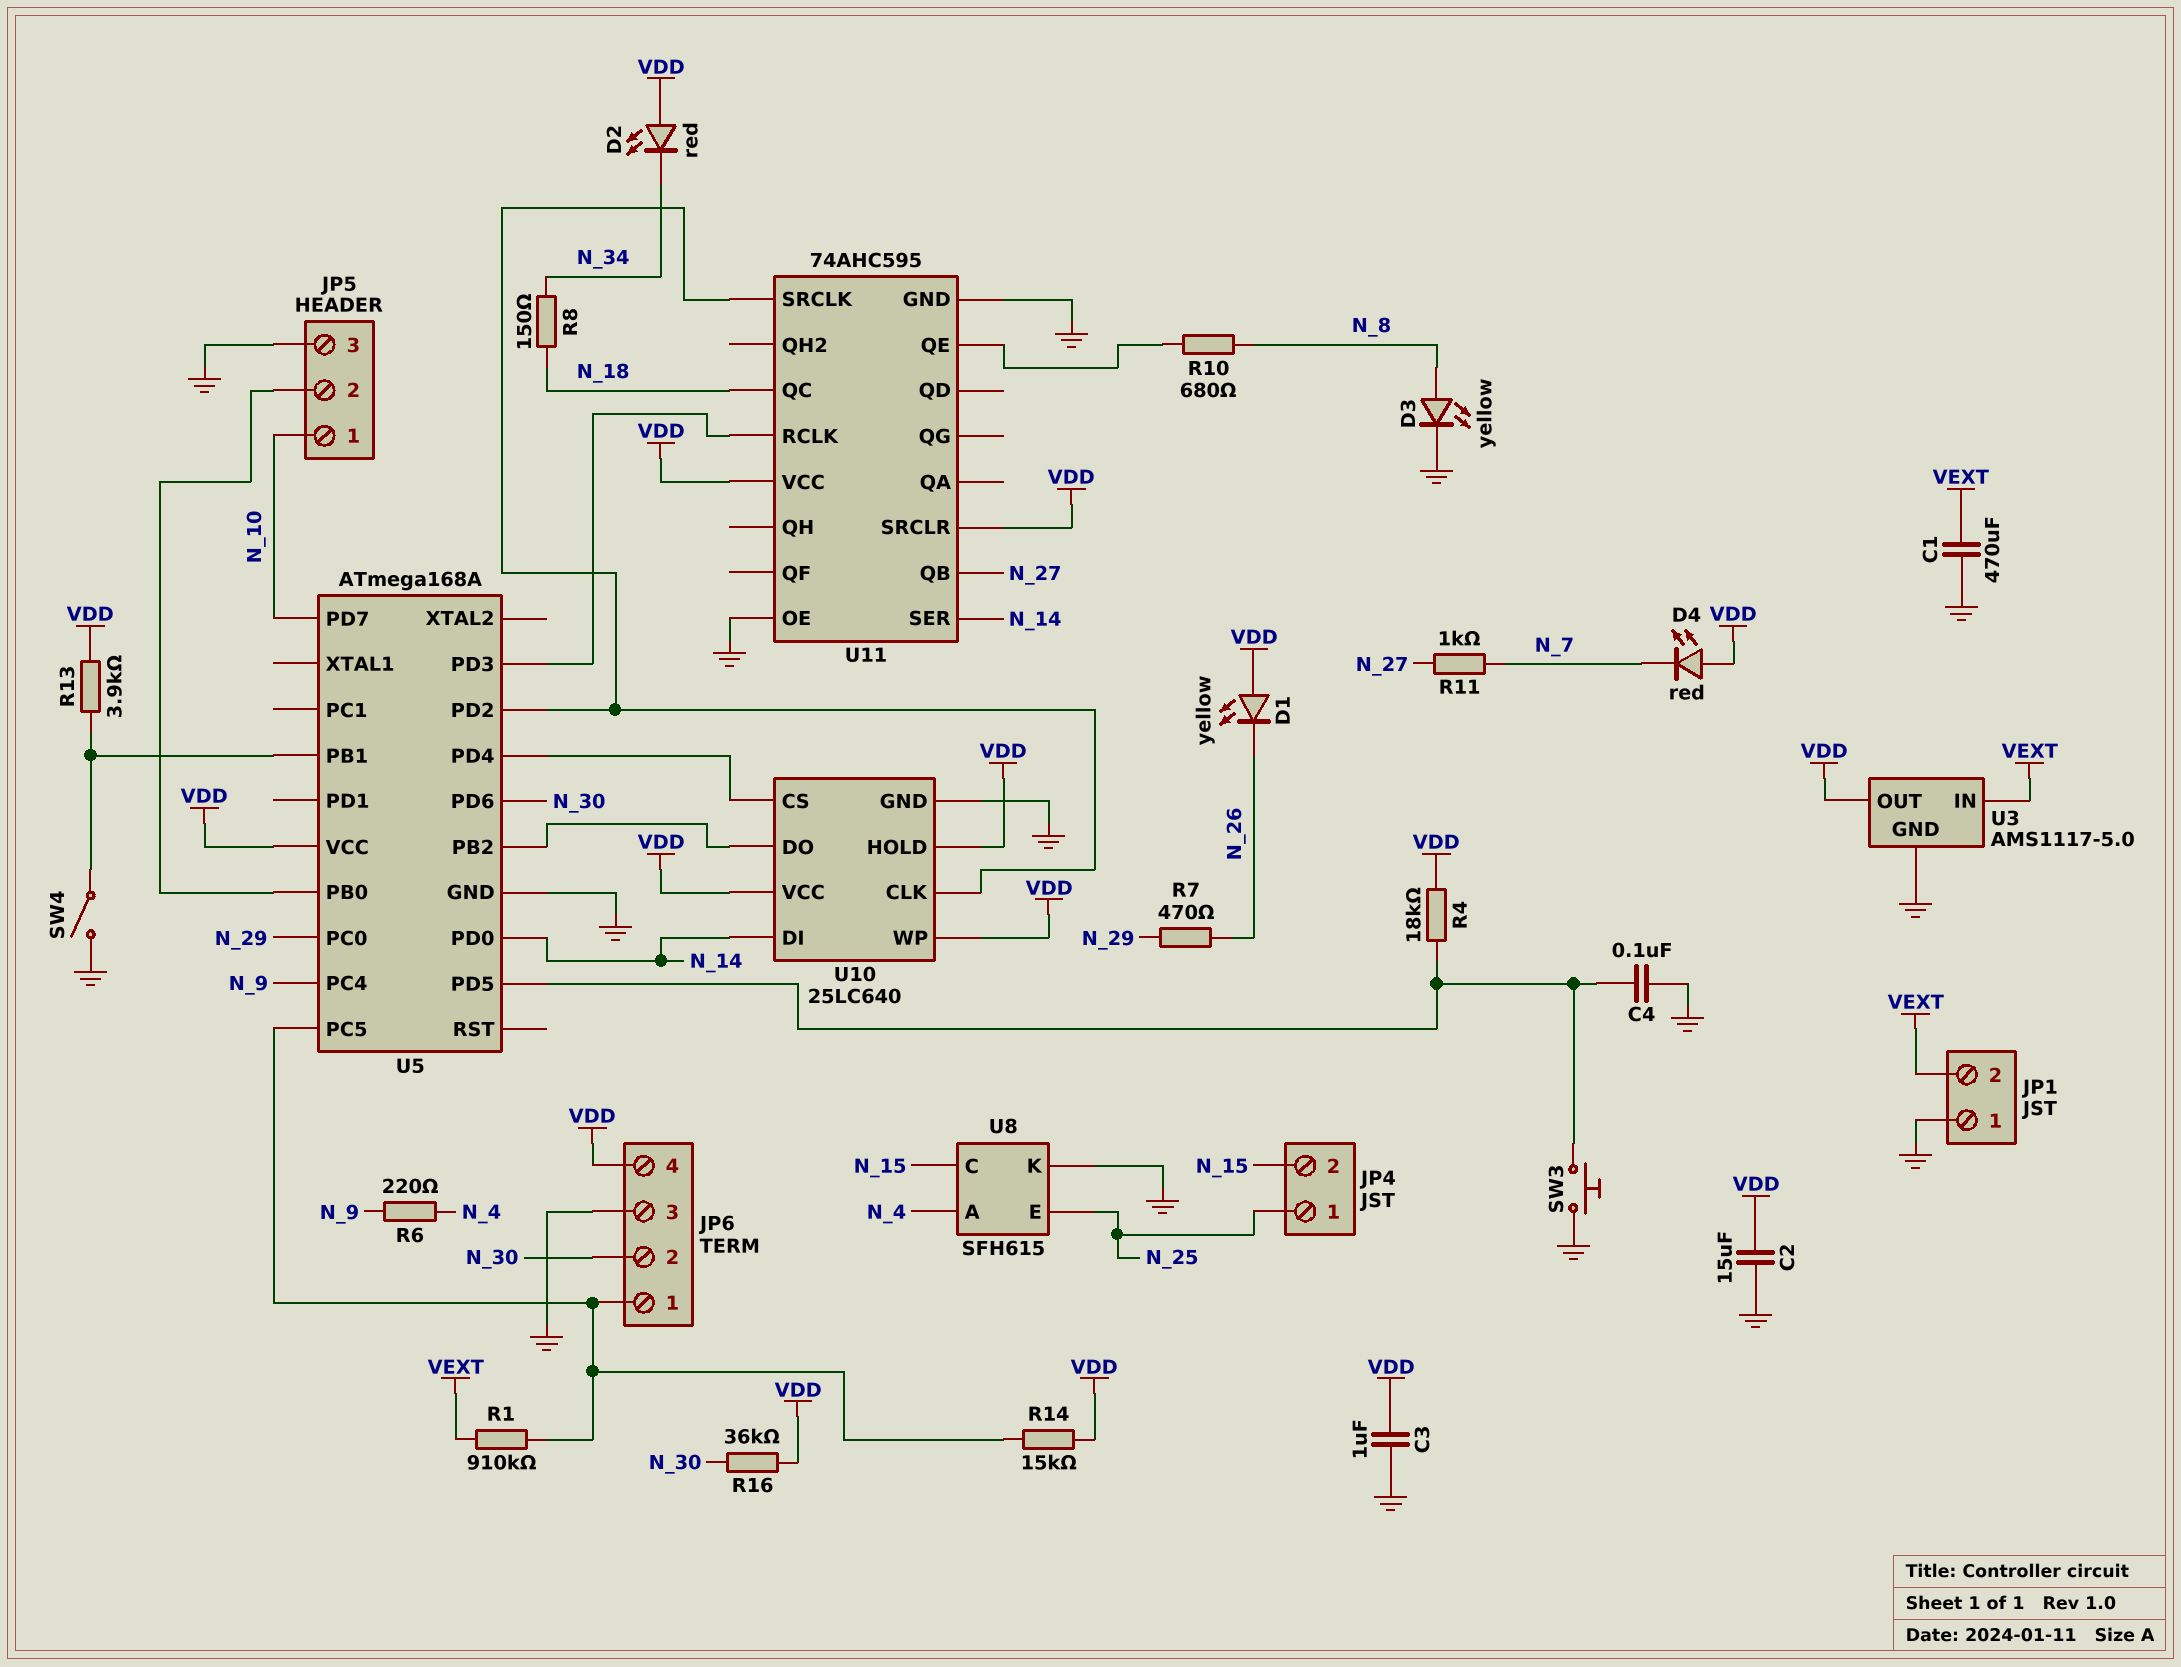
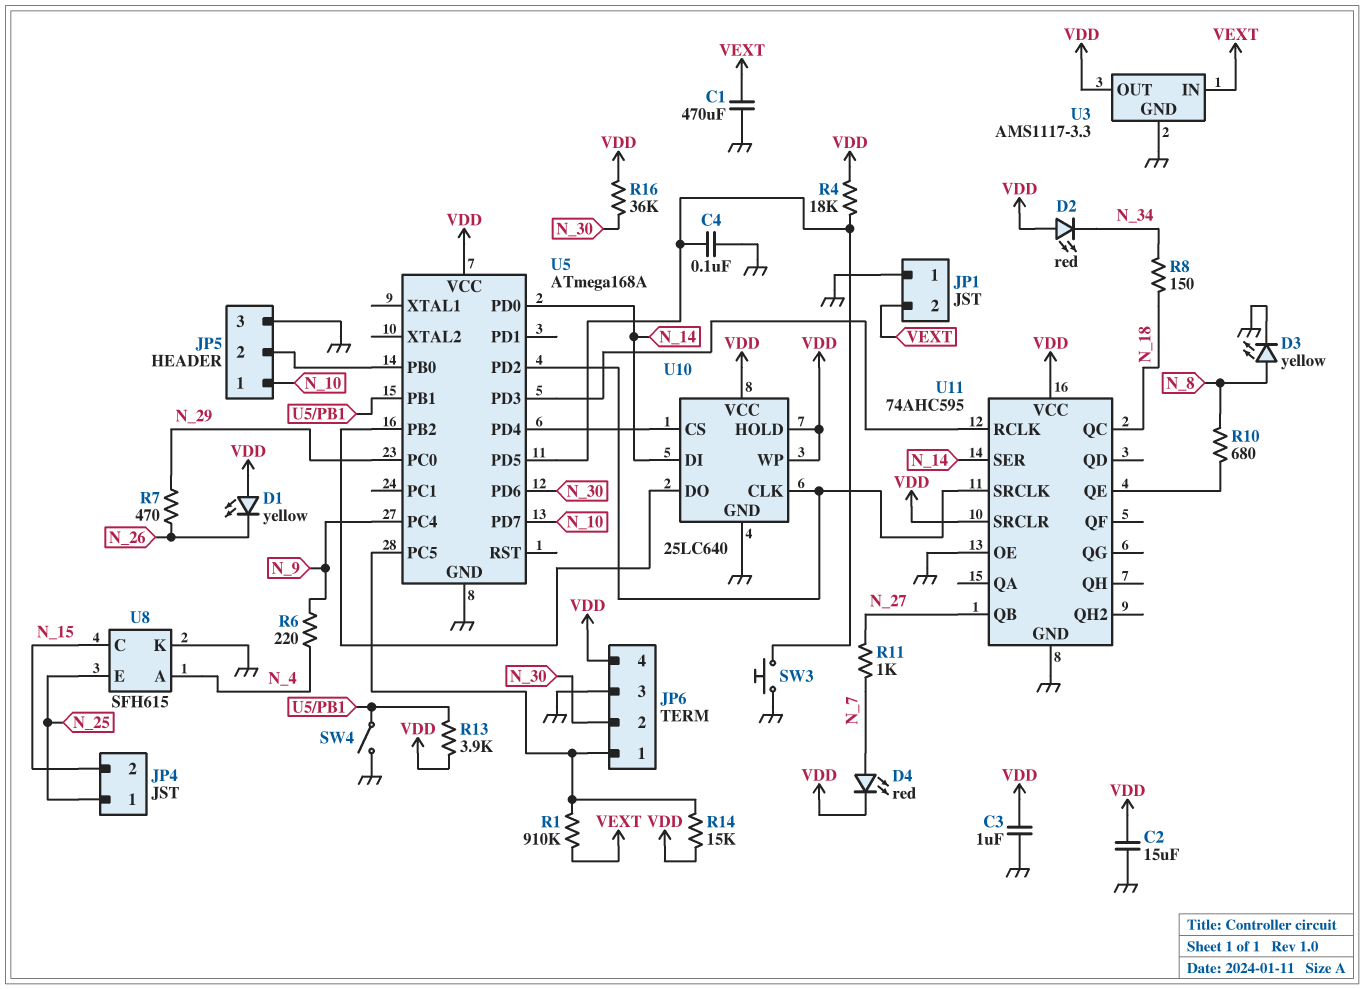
D4: LED red (A VDD, K N_7) -> LED red (A N_7, K VDD)
U3: AMS1117-5.0 -> AMS1117-3.3

